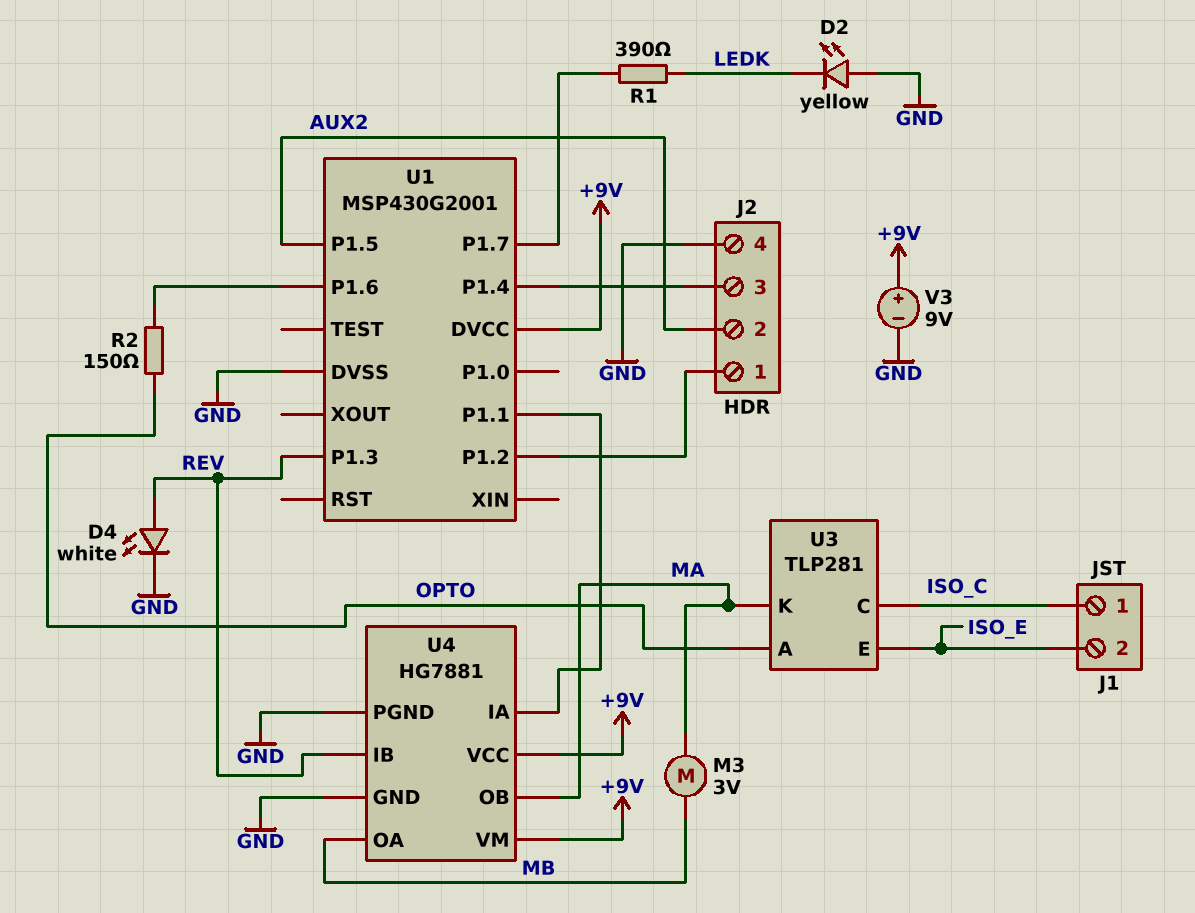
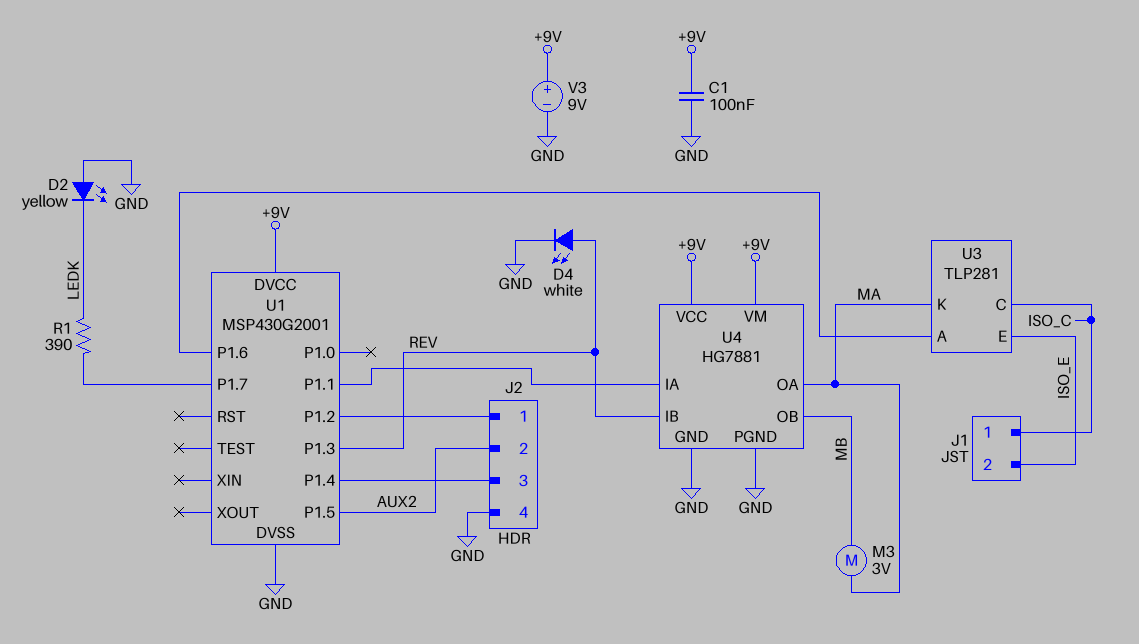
C1: none -> 100nF (+9V, GND)
R2: 150 (OPTO, U1/P1.6) -> none
U3 pin A: OPTO -> U1/P1.6
U4 pin OA: MB -> MA
U4 pin OB: MA -> MB

